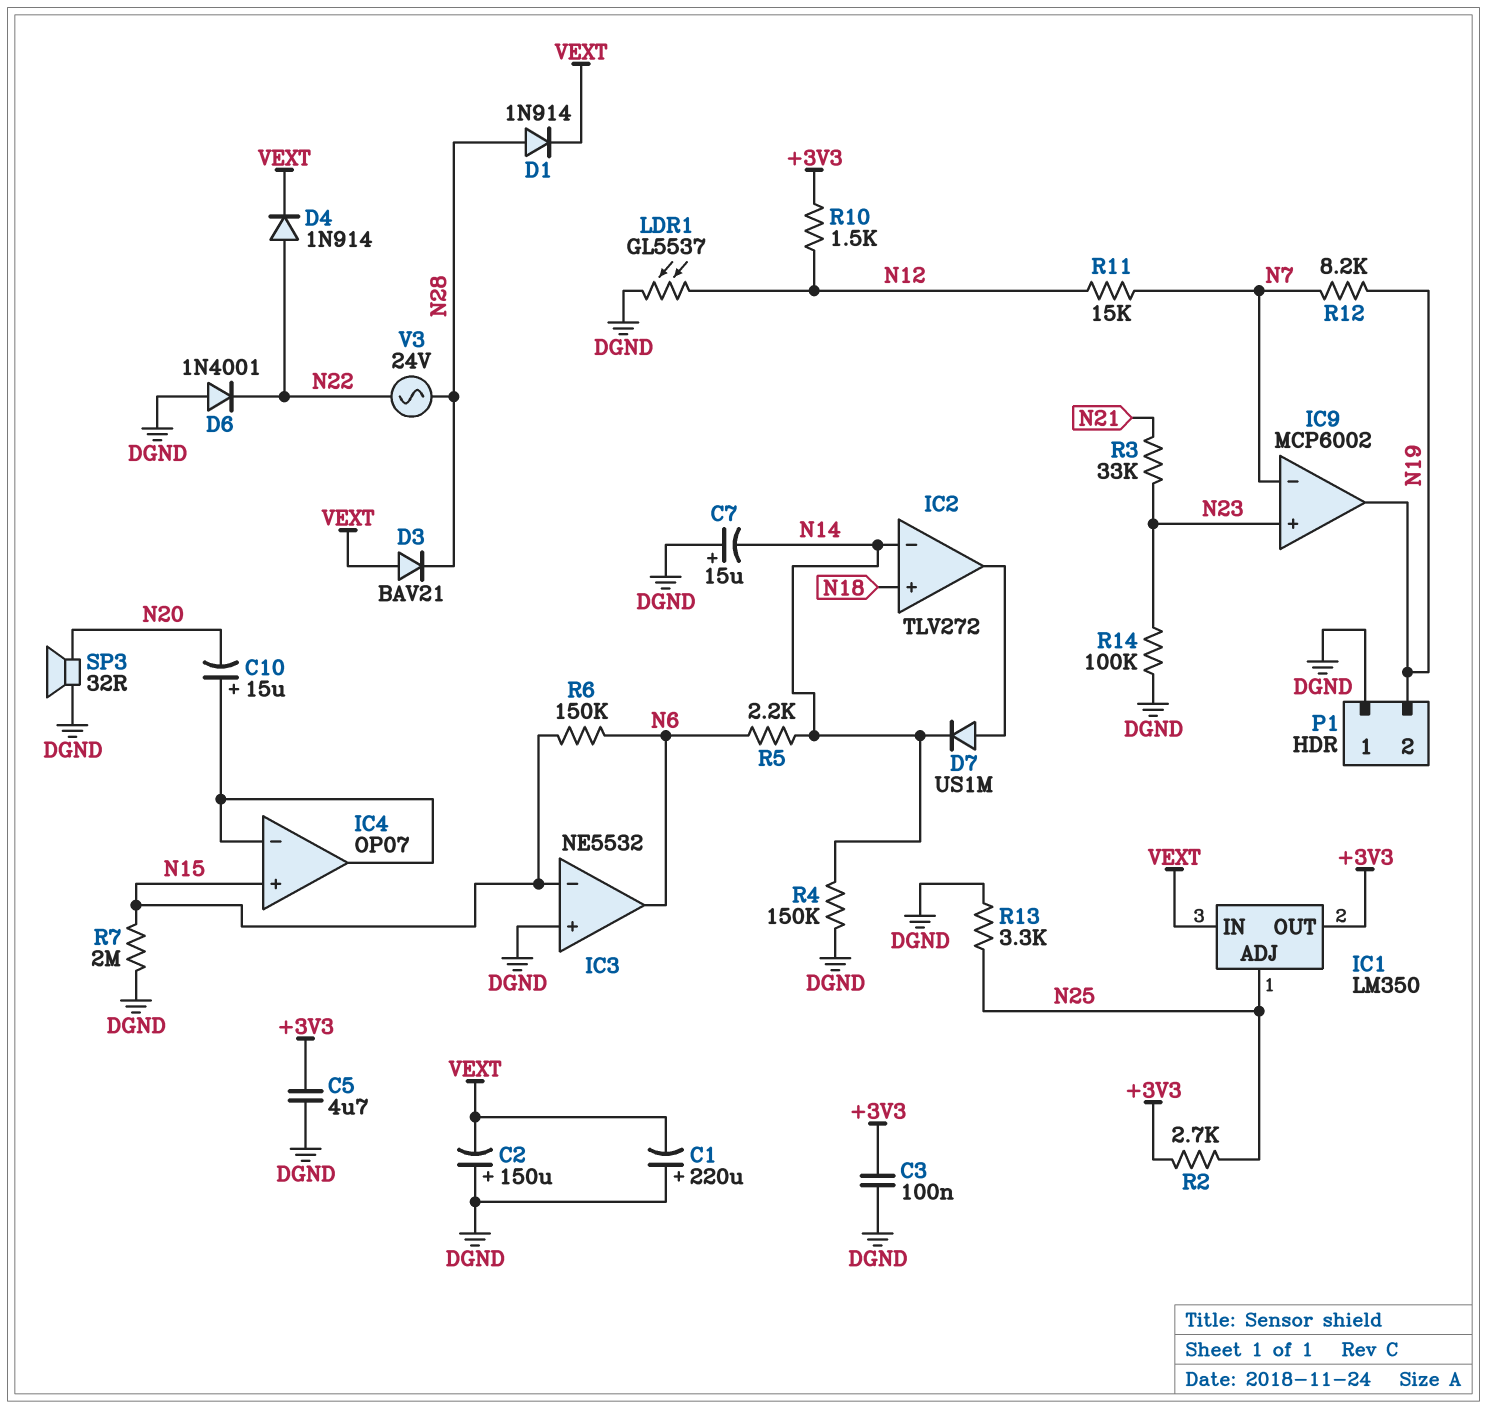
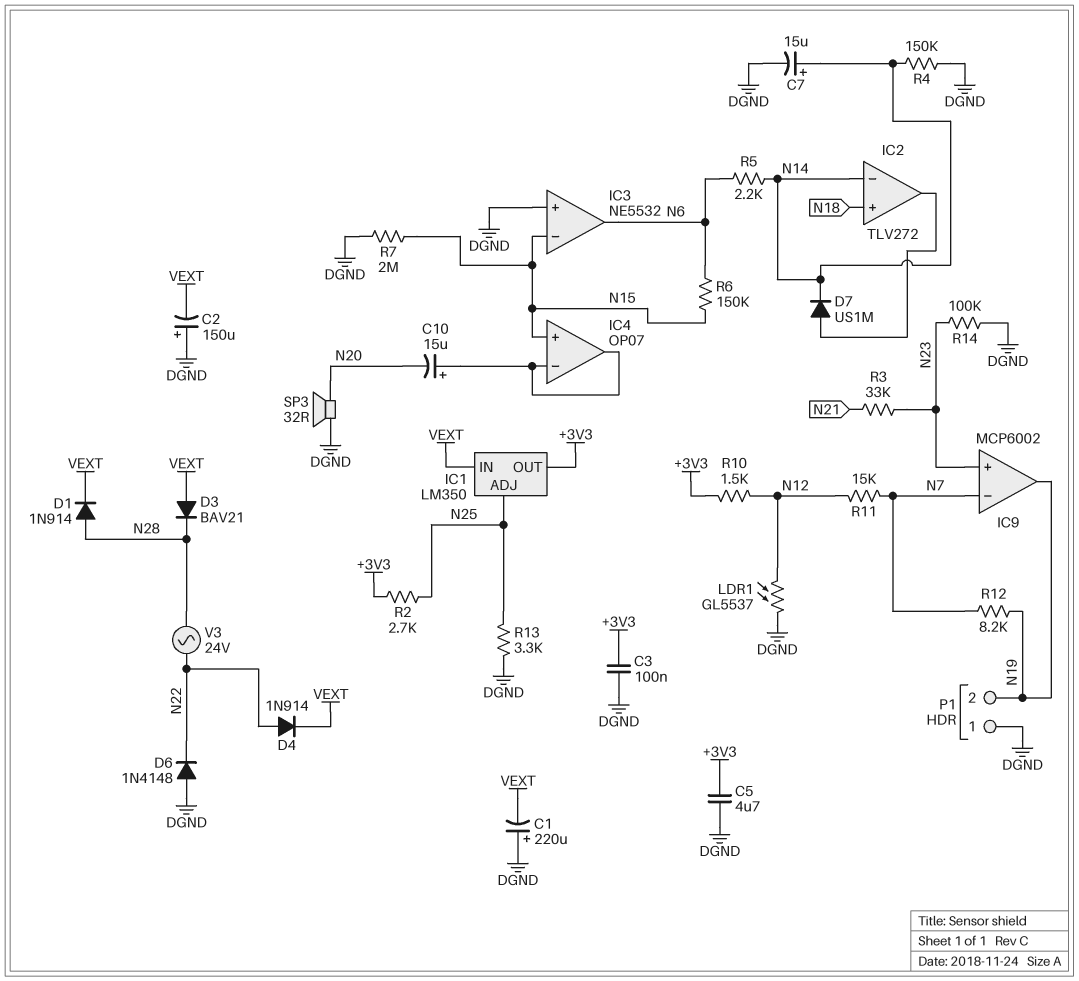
C7: 15uF (plus DGND, minus N14) -> 15uF (plus N14, minus DGND)
D6: diode 1N4001 (A DGND, K N22) -> diode 1N4148 (A DGND, K N22)

